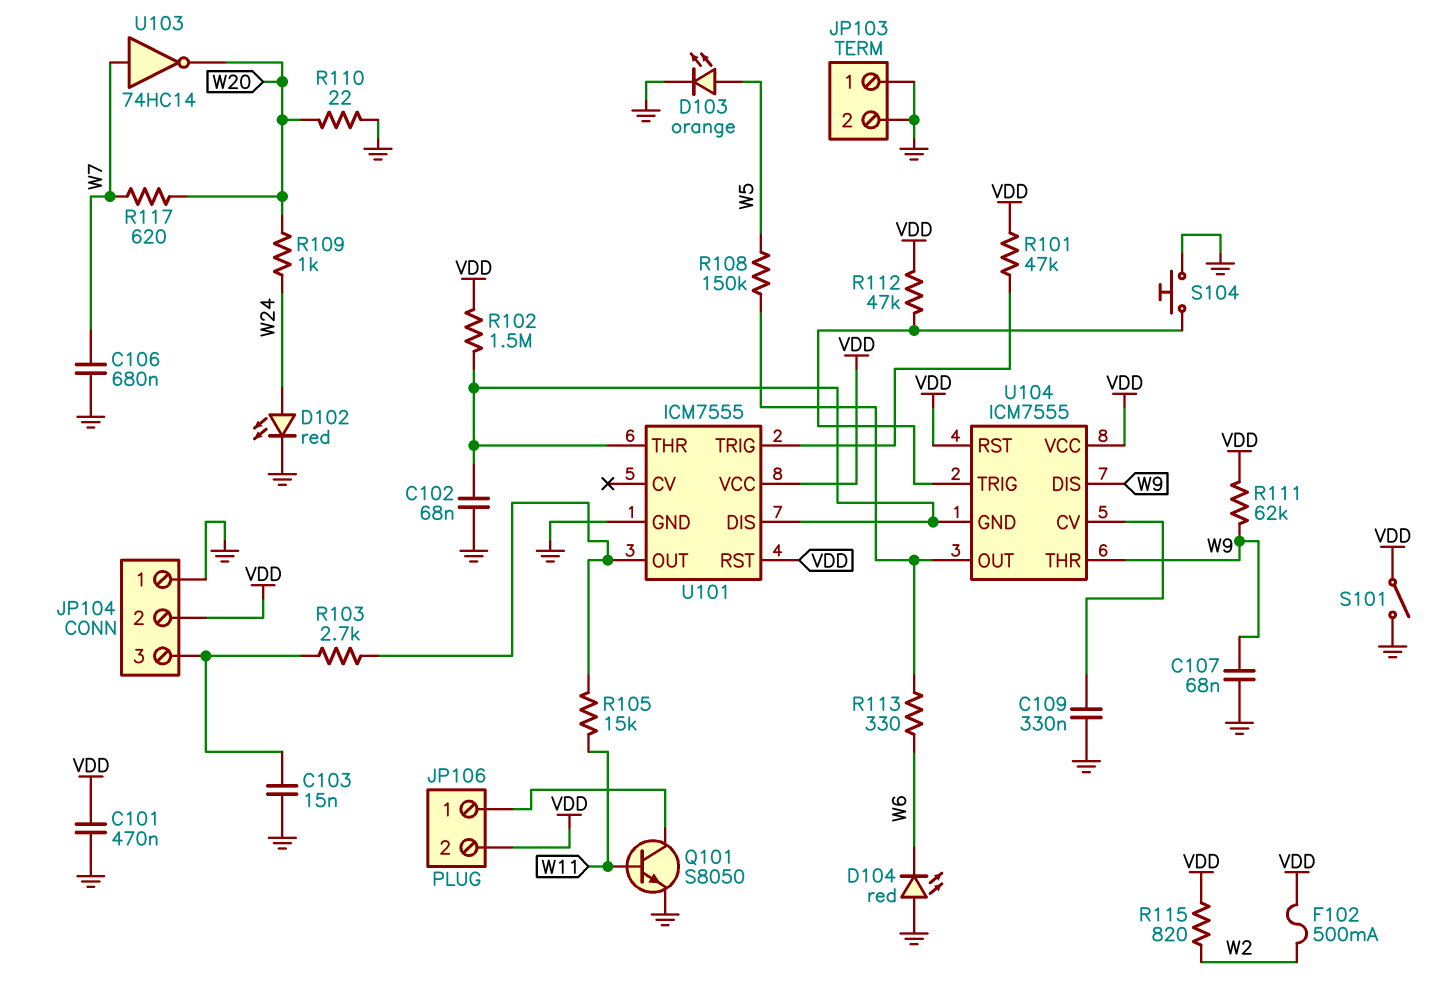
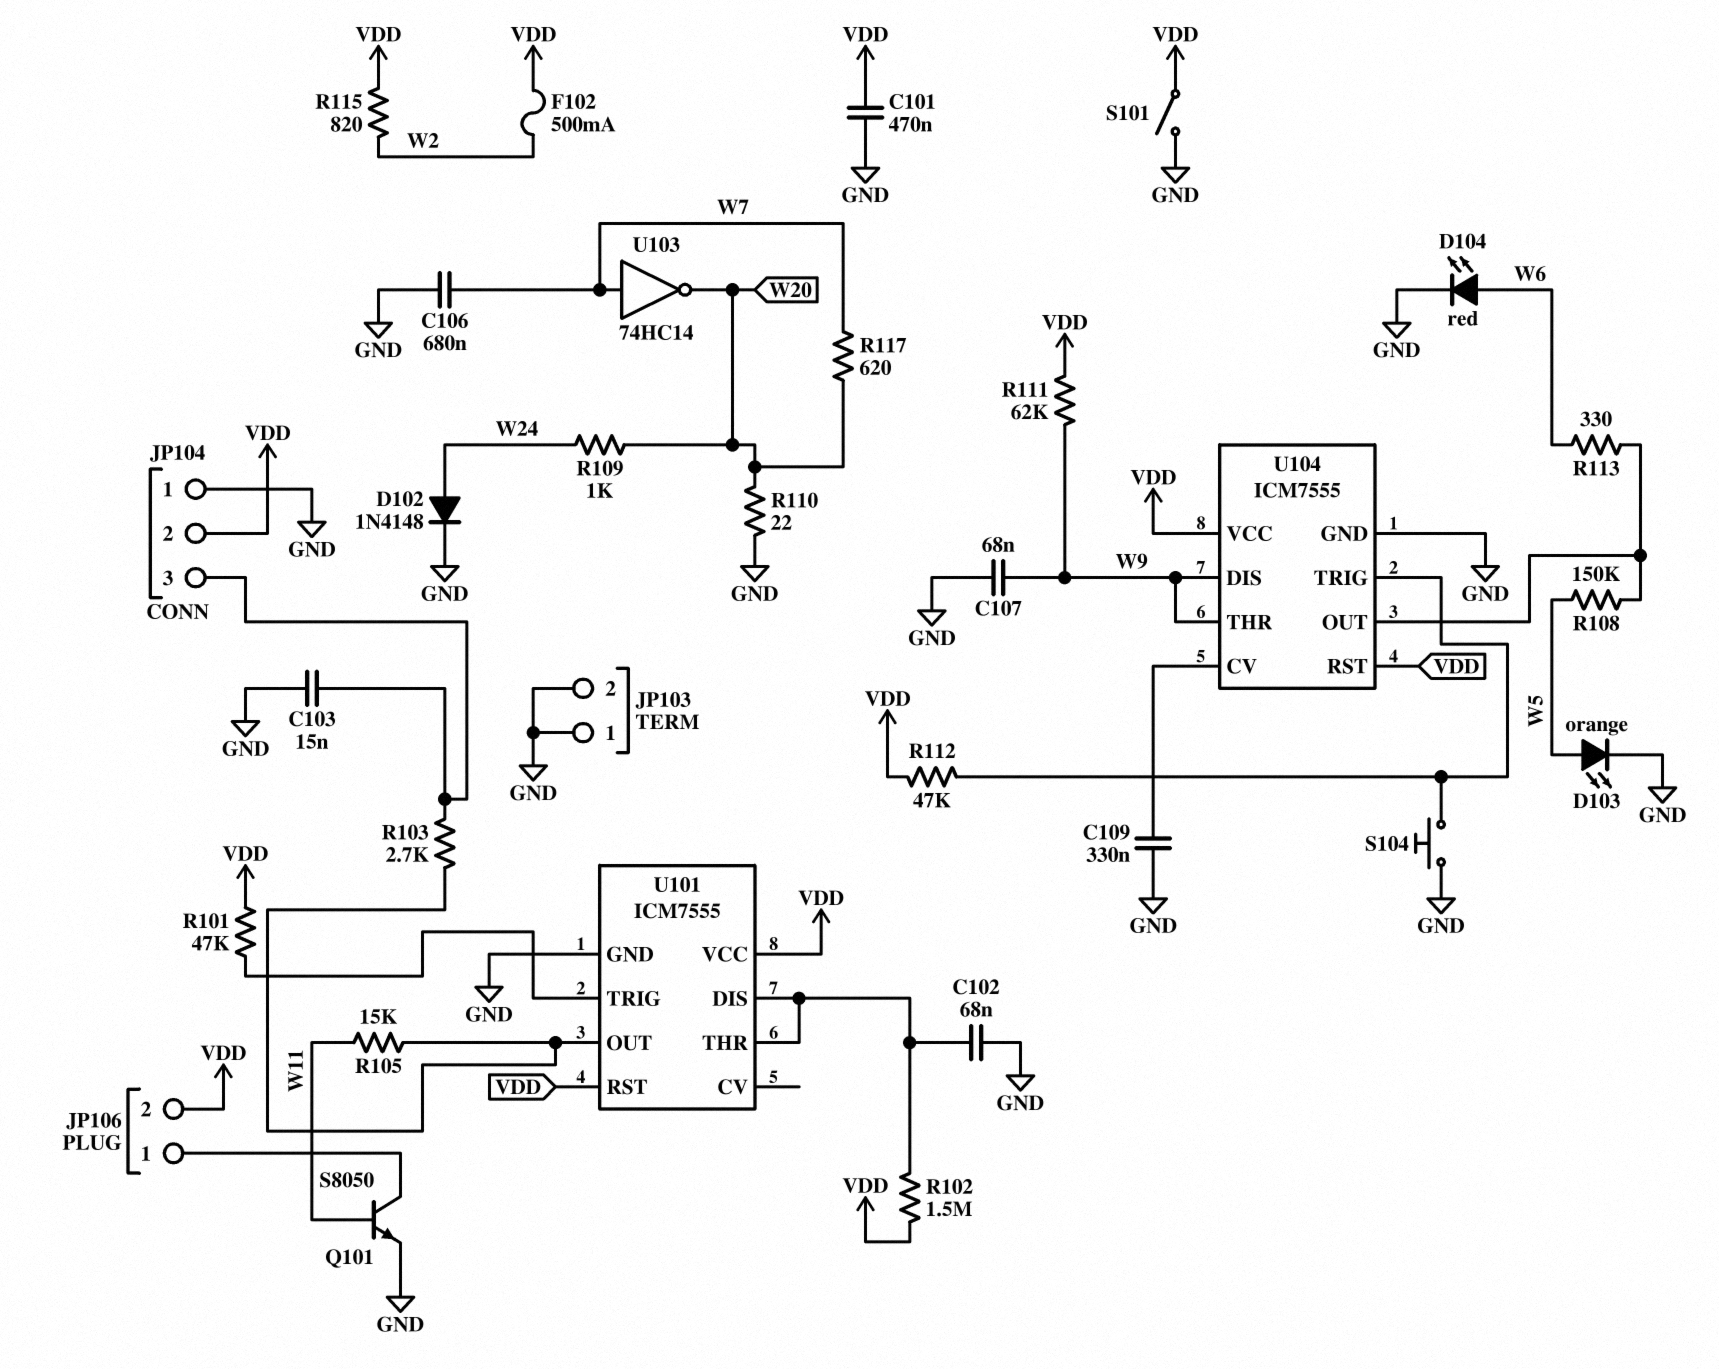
D102: LED red (A W24, K GND) -> diode 1N4148 (A W24, K GND)
D104: LED red (A GND, K W6) -> LED red (A W6, K GND)
U104 pin GND: U101/DIS -> GND

